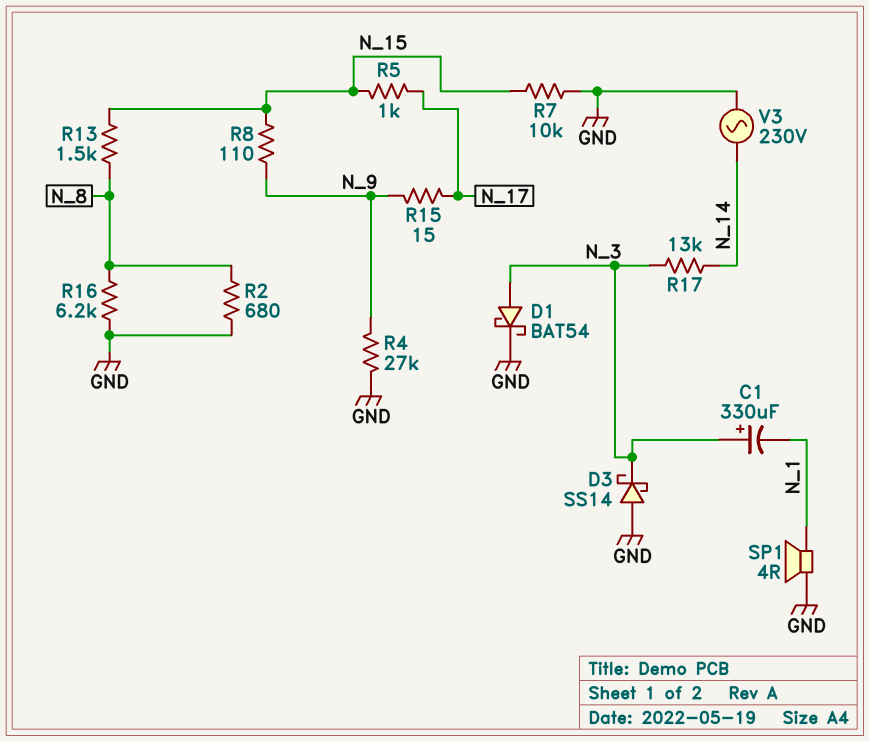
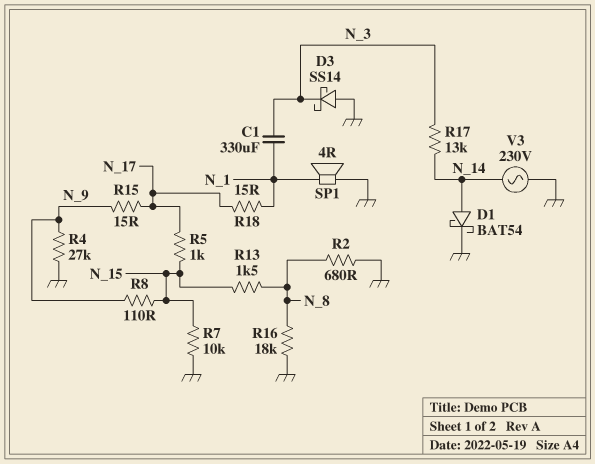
C1: 330uF (plus N_3, minus N_1) -> 330uF (N_1, N_3)
D1: schottky BAT54 (A N_3, K GND) -> schottky BAT54 (A N_14, K GND)
R16: 6.2k (GND, N_8) -> 18k (GND, N_8)
R18: none -> 15 (N_1, N_17)

